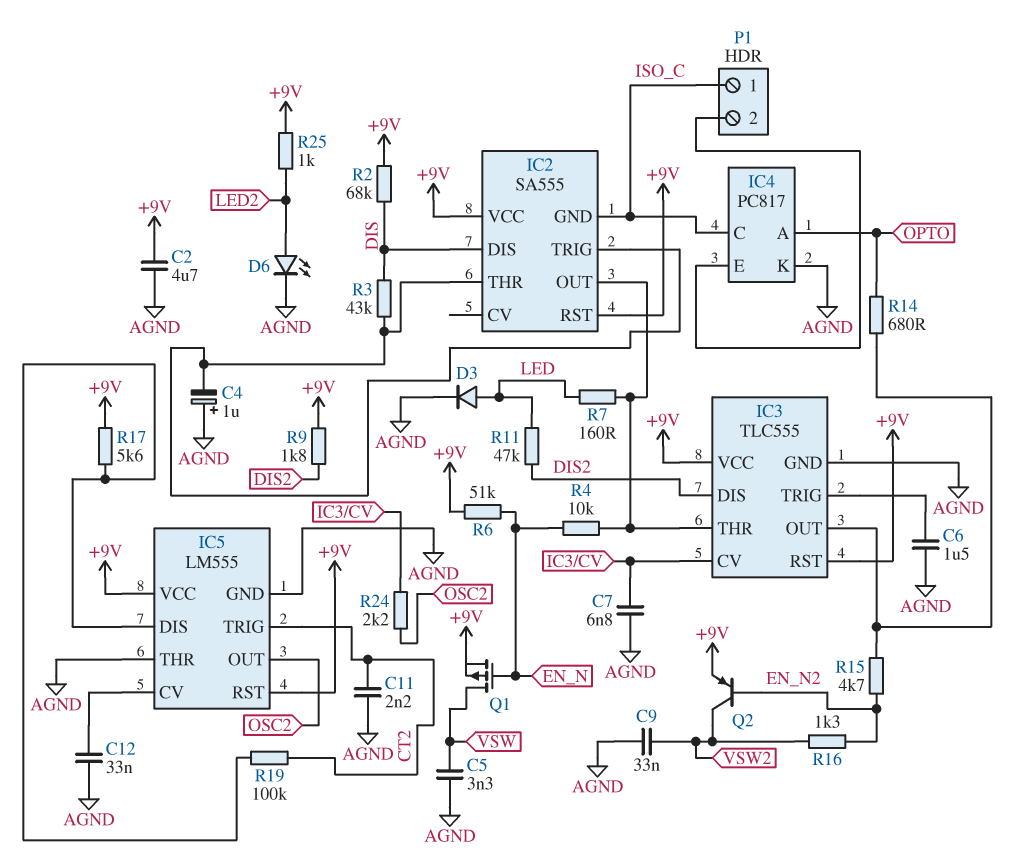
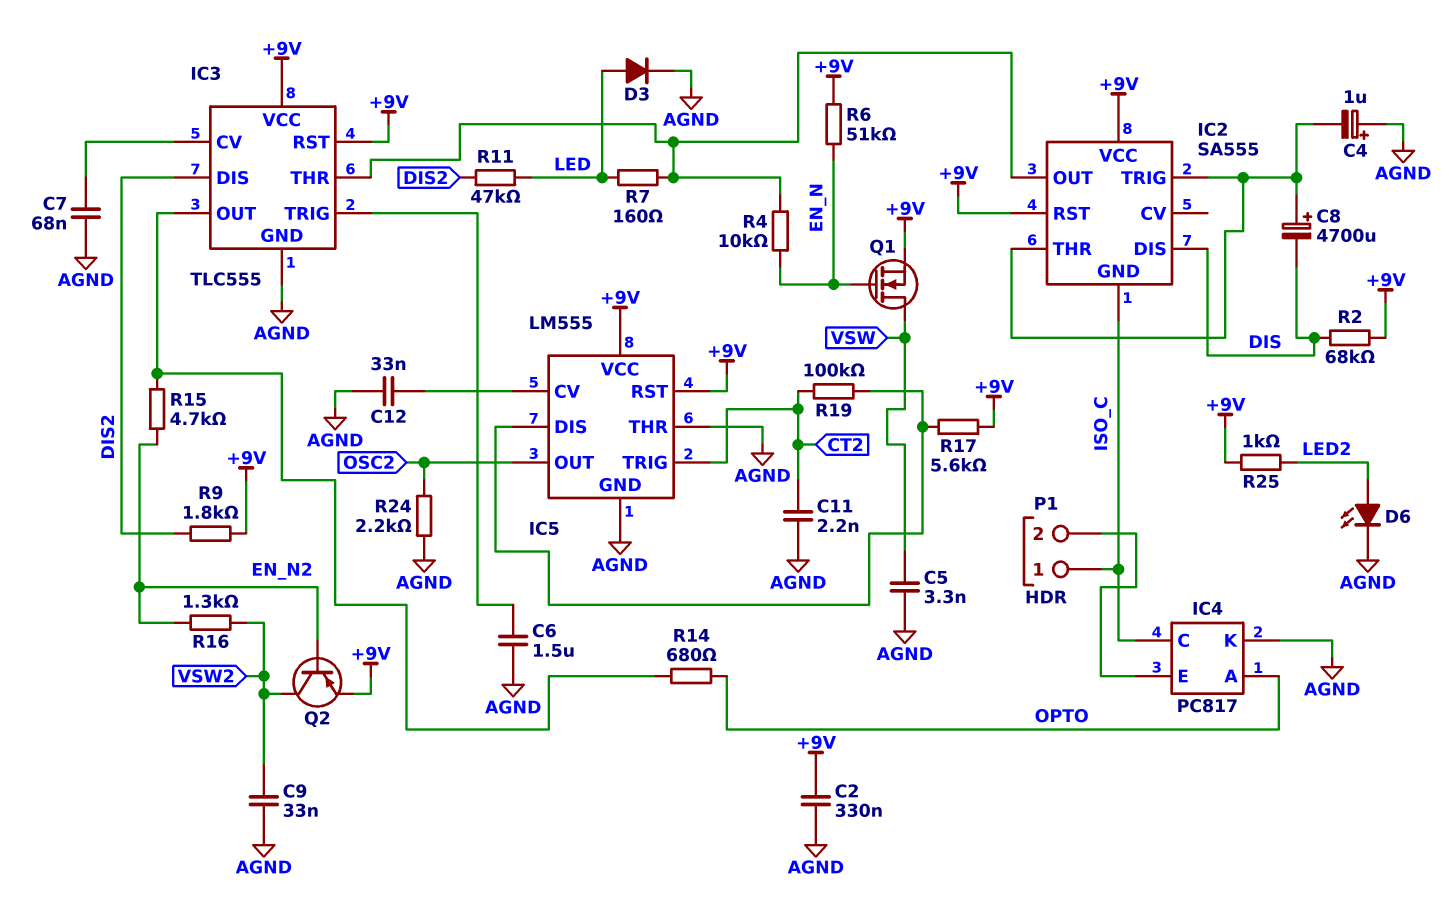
C2: 4.7uF (+9V, AGND) -> 330nF (+9V, AGND)
C7: 6.8nF (AGND, IC3/CV) -> 68nF (AGND, IC3/CV)
C8: none -> 4700uF (plus IC2/THR, minus DIS)
Q1: PMOS (G EN_N, D VSW, S +9V) -> NMOS (G EN_N, D VSW, S +9V)
R3: 43k (DIS, IC2/THR) -> none
R24: 2.2k (IC3/CV, OSC2) -> 2.2k (AGND, OSC2)

